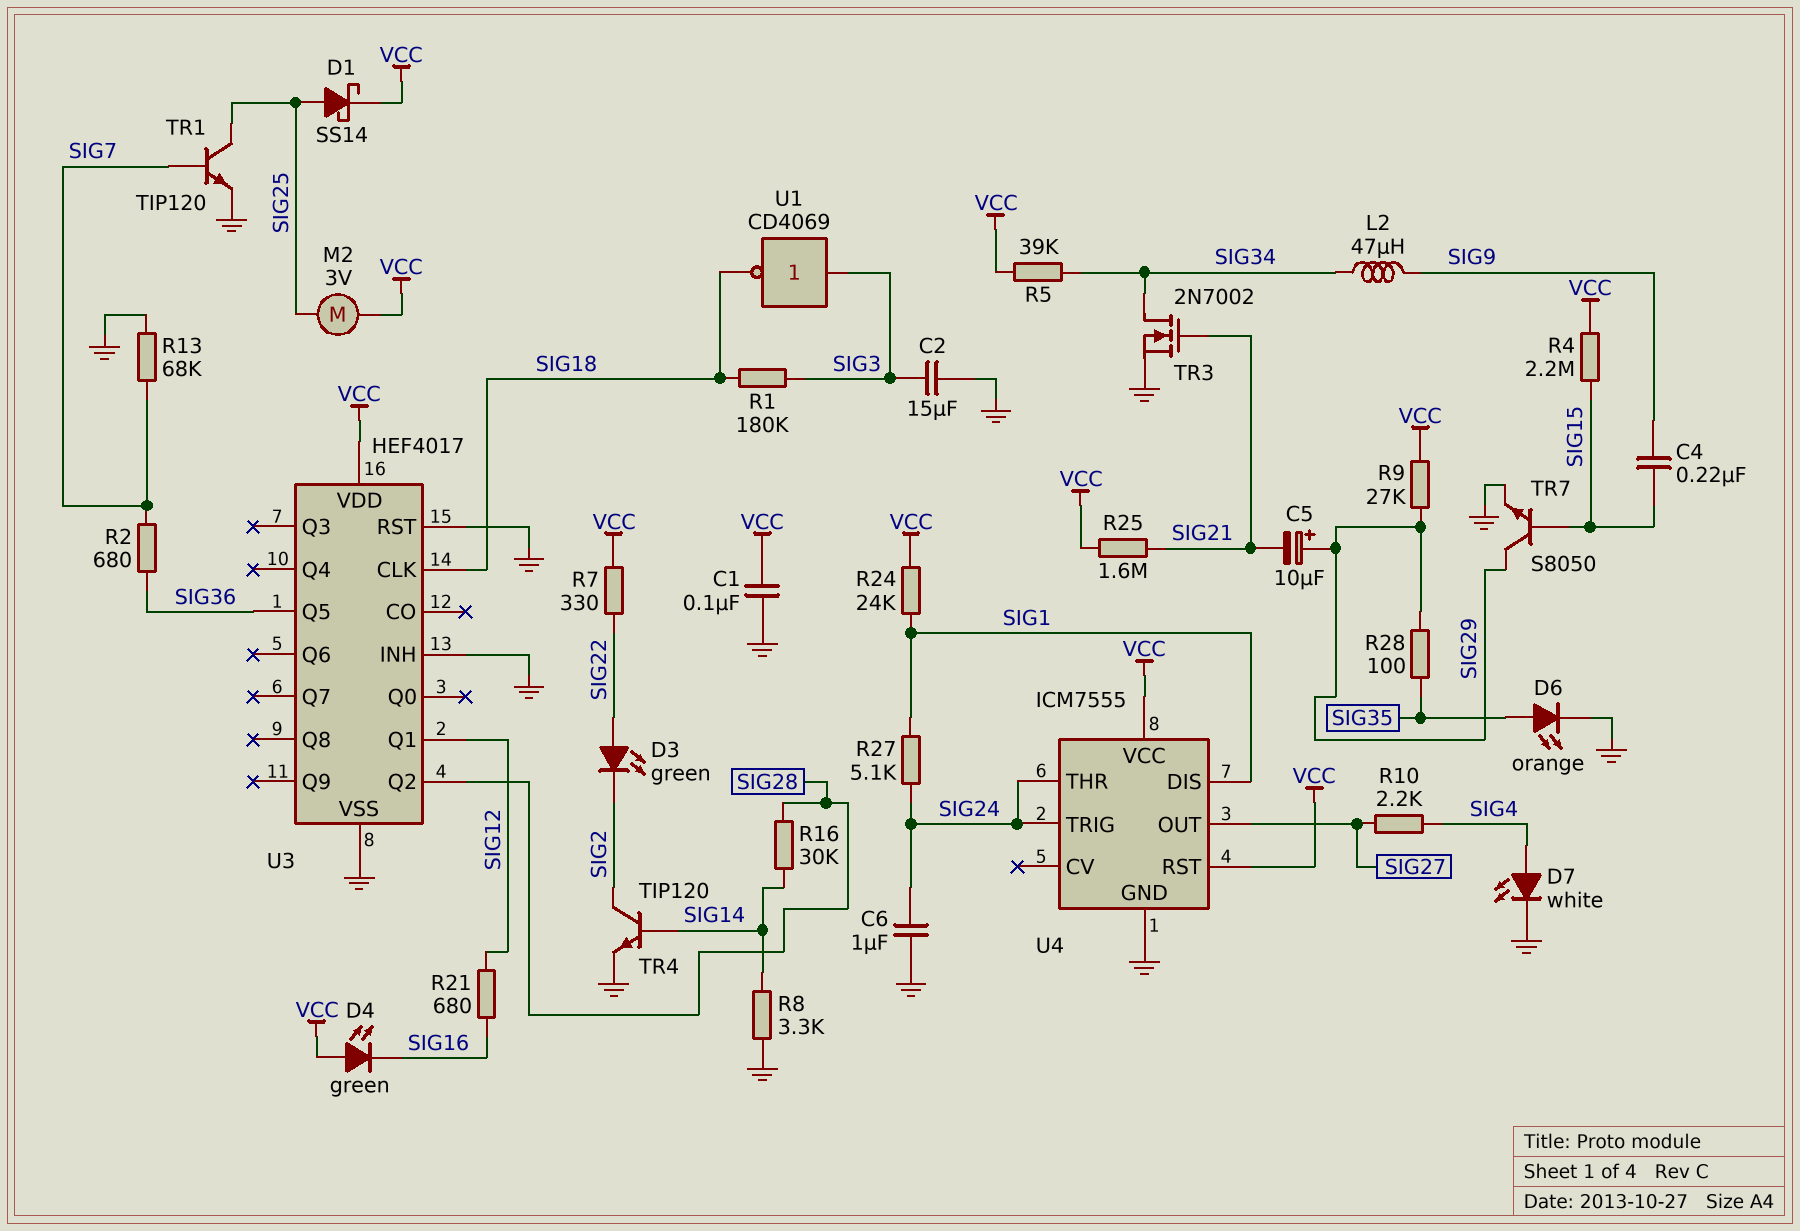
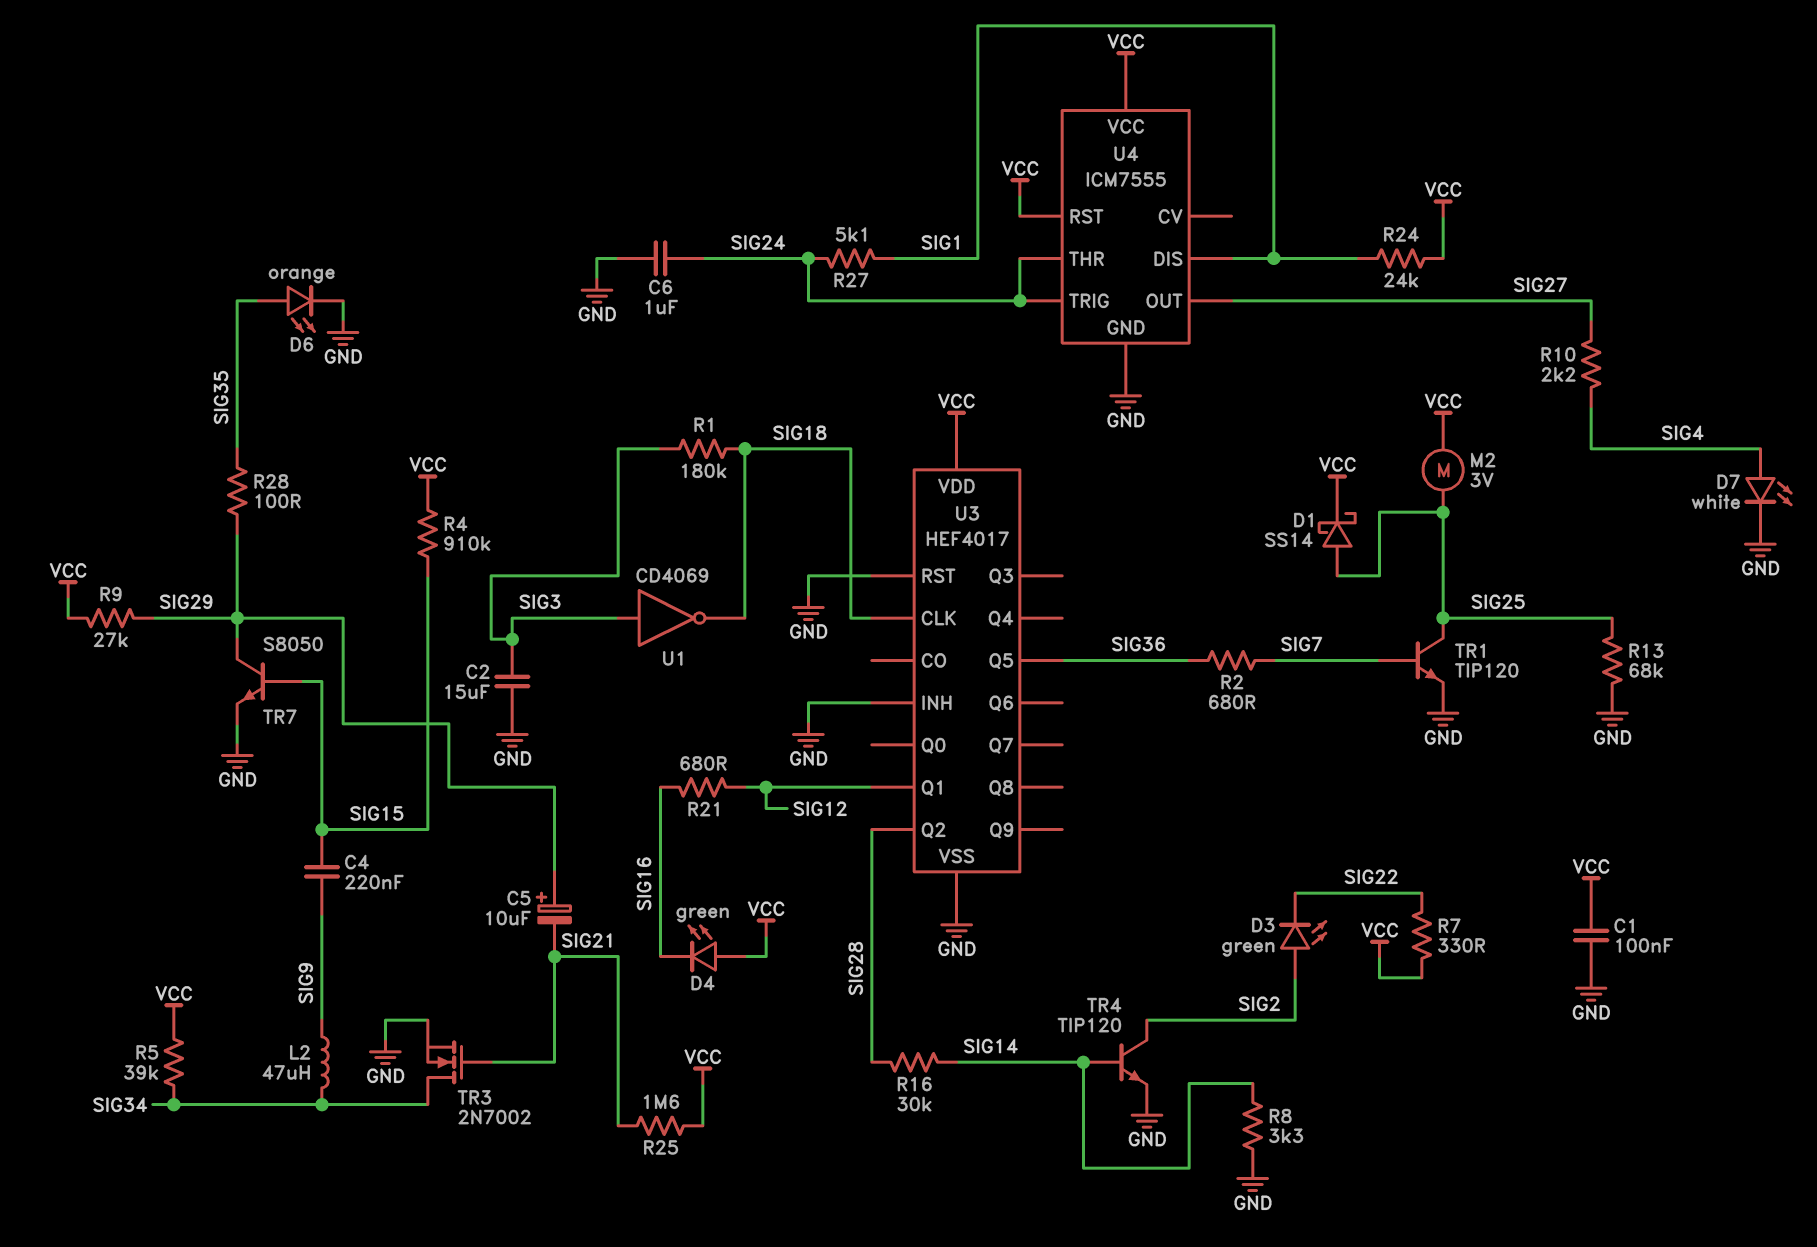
D3: LED green (A SIG22, K SIG2) -> LED green (A SIG2, K SIG22)
R4: 2.2M (SIG15, VCC) -> 910k (SIG15, VCC)
R13: 68k (GND, SIG7) -> 68k (GND, SIG25)

